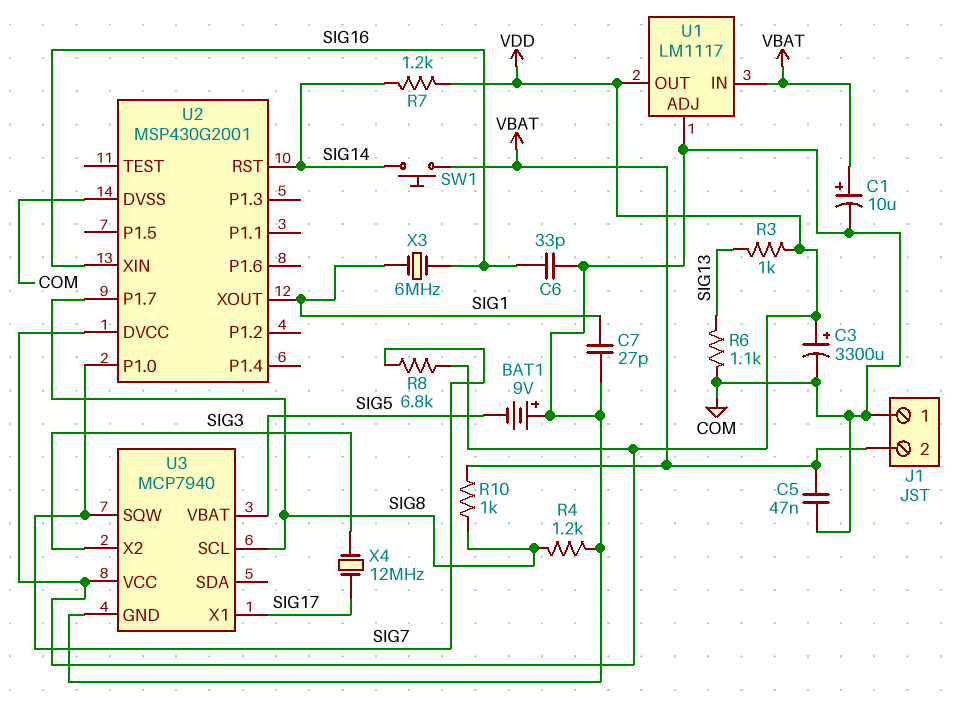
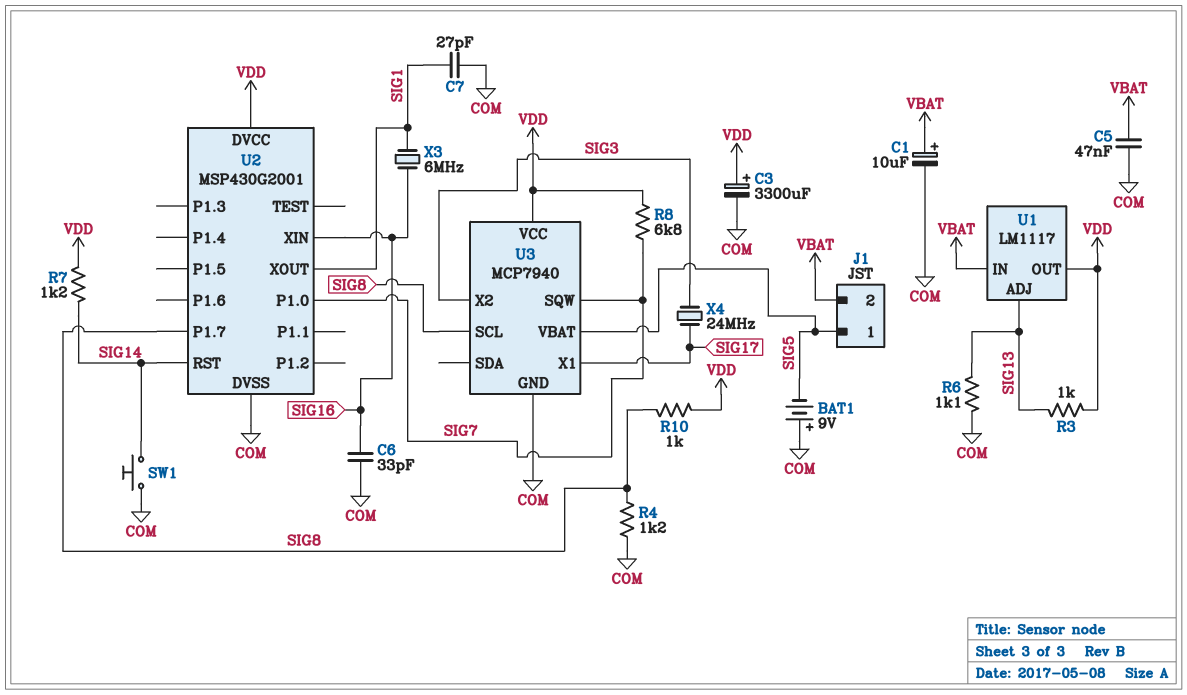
J1 pin 1: COM -> SIG5
R10: 1k (SIG8, VBAT) -> 1k (SIG8, VDD)
SW1: button (SIG14, VBAT) -> button (COM, SIG14)
U1 pin ADJ: COM -> SIG13
X4: 12MHz (SIG3, SIG17) -> 24MHz (SIG3, SIG17)

